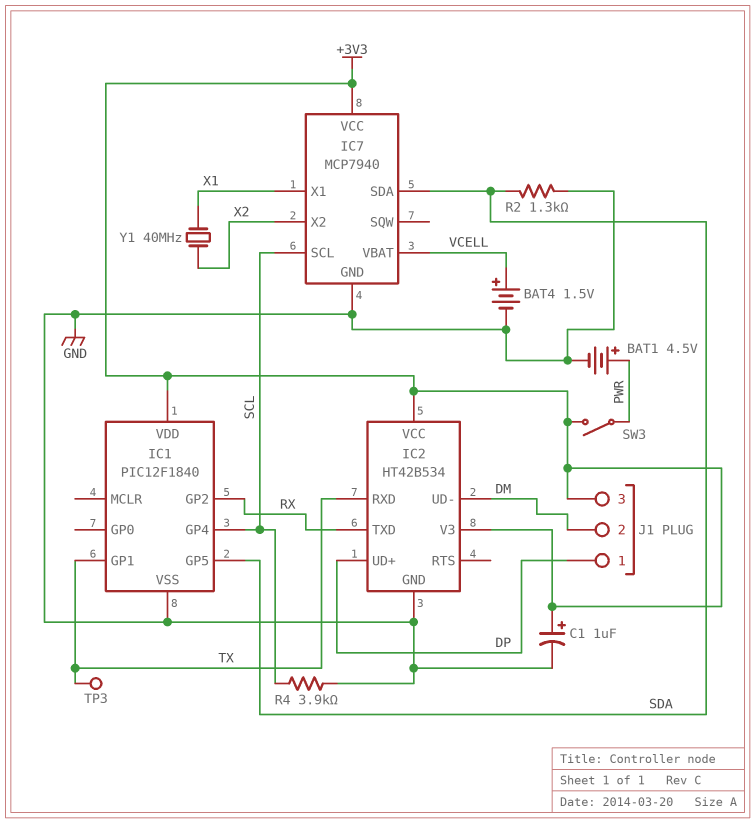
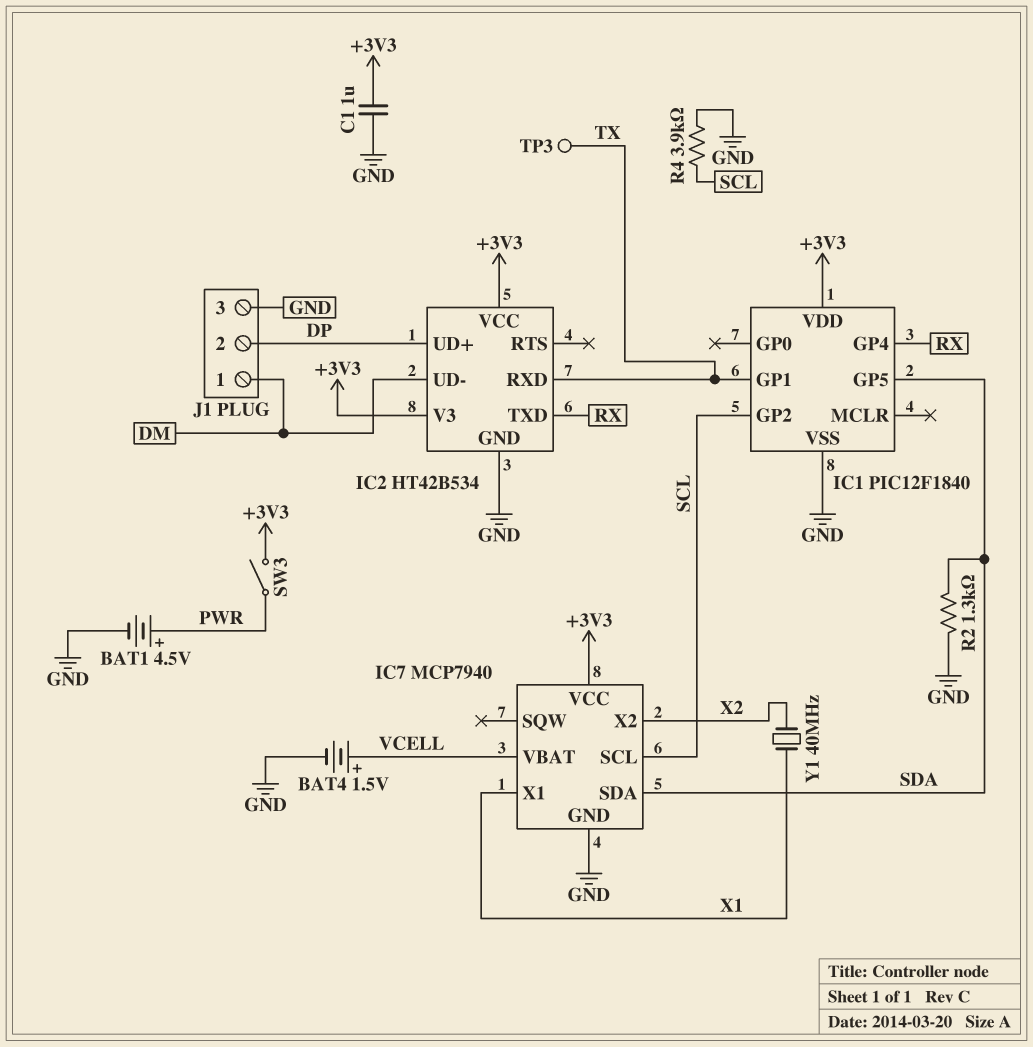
C1: 1uF (plus +3V3, minus GND) -> 1uF (+3V3, GND)
IC1 pin GP2: RX -> SCL
IC1 pin GP4: SCL -> RX
J1 pin 1: DP -> DM
J1 pin 2: DM -> DP
J1 pin 3: +3V3 -> GND

